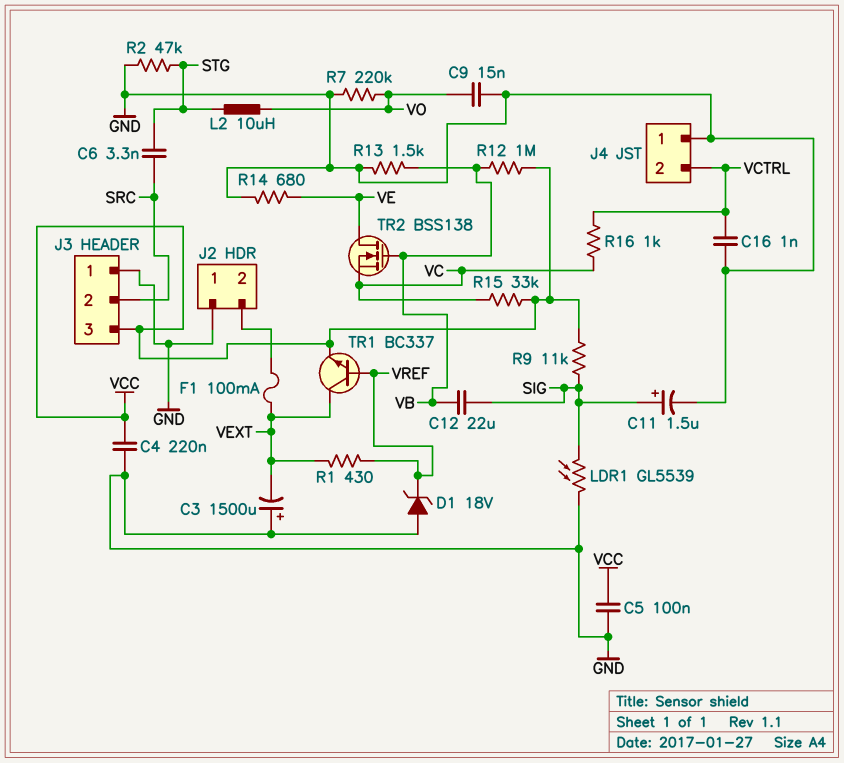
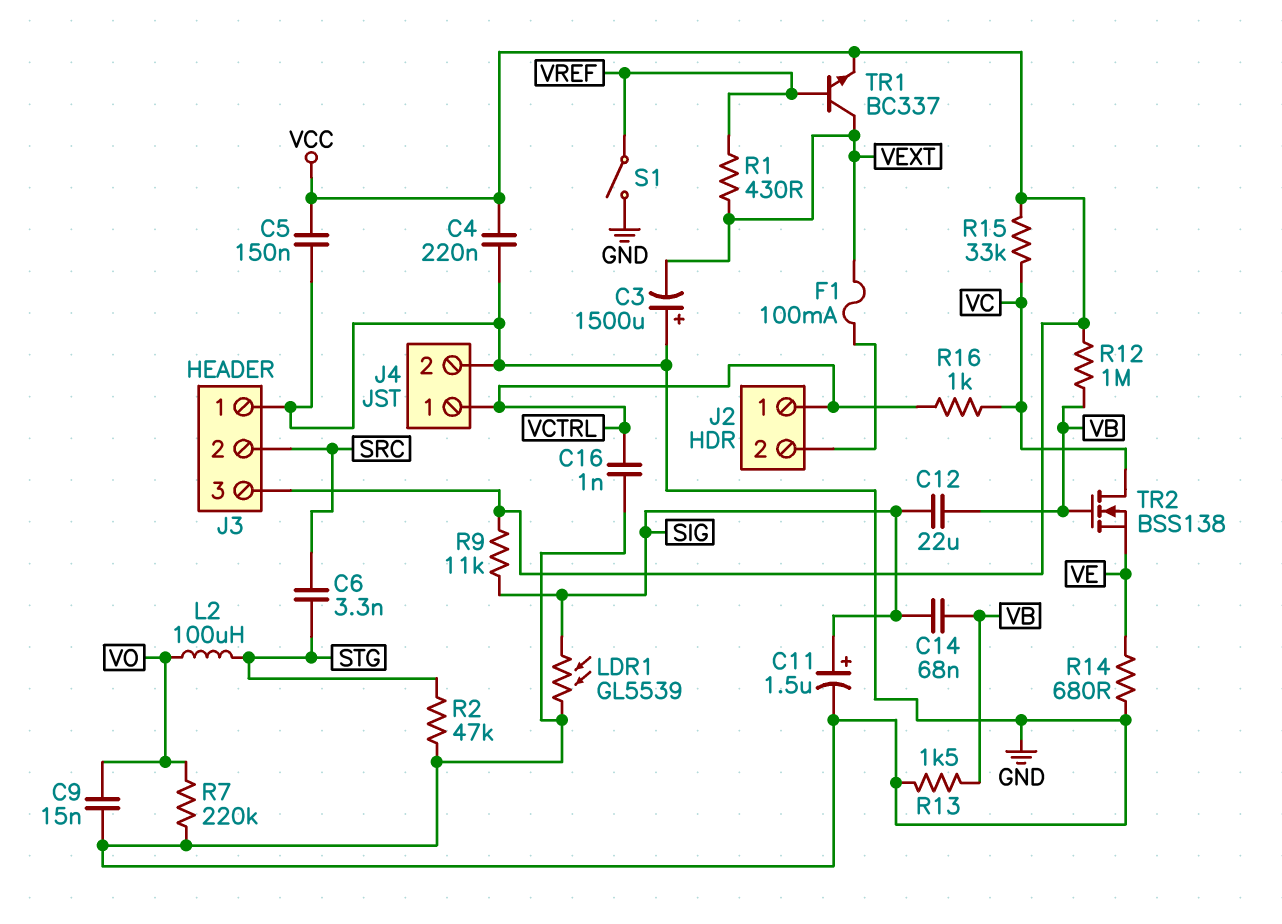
C5: 100nF (GND, VCC) -> 150nF (GND, VCC)
C14: none -> 68nF (SIG, VB)
D1: zener 18V (A GND, K VREF) -> none
J2 pin 1: GND -> VCTRL
J4 pin 1: GND -> VCTRL
J4 pin 2: VCTRL -> GND
L2: 10uH (STG, VO) -> 100uH (STG, VO)
S1: none -> switch (GND, VREF)
TR2: NMOS BSS138 (G VB, D VE, S VC) -> NMOS BSS138 (G VB, D VC, S VE)

